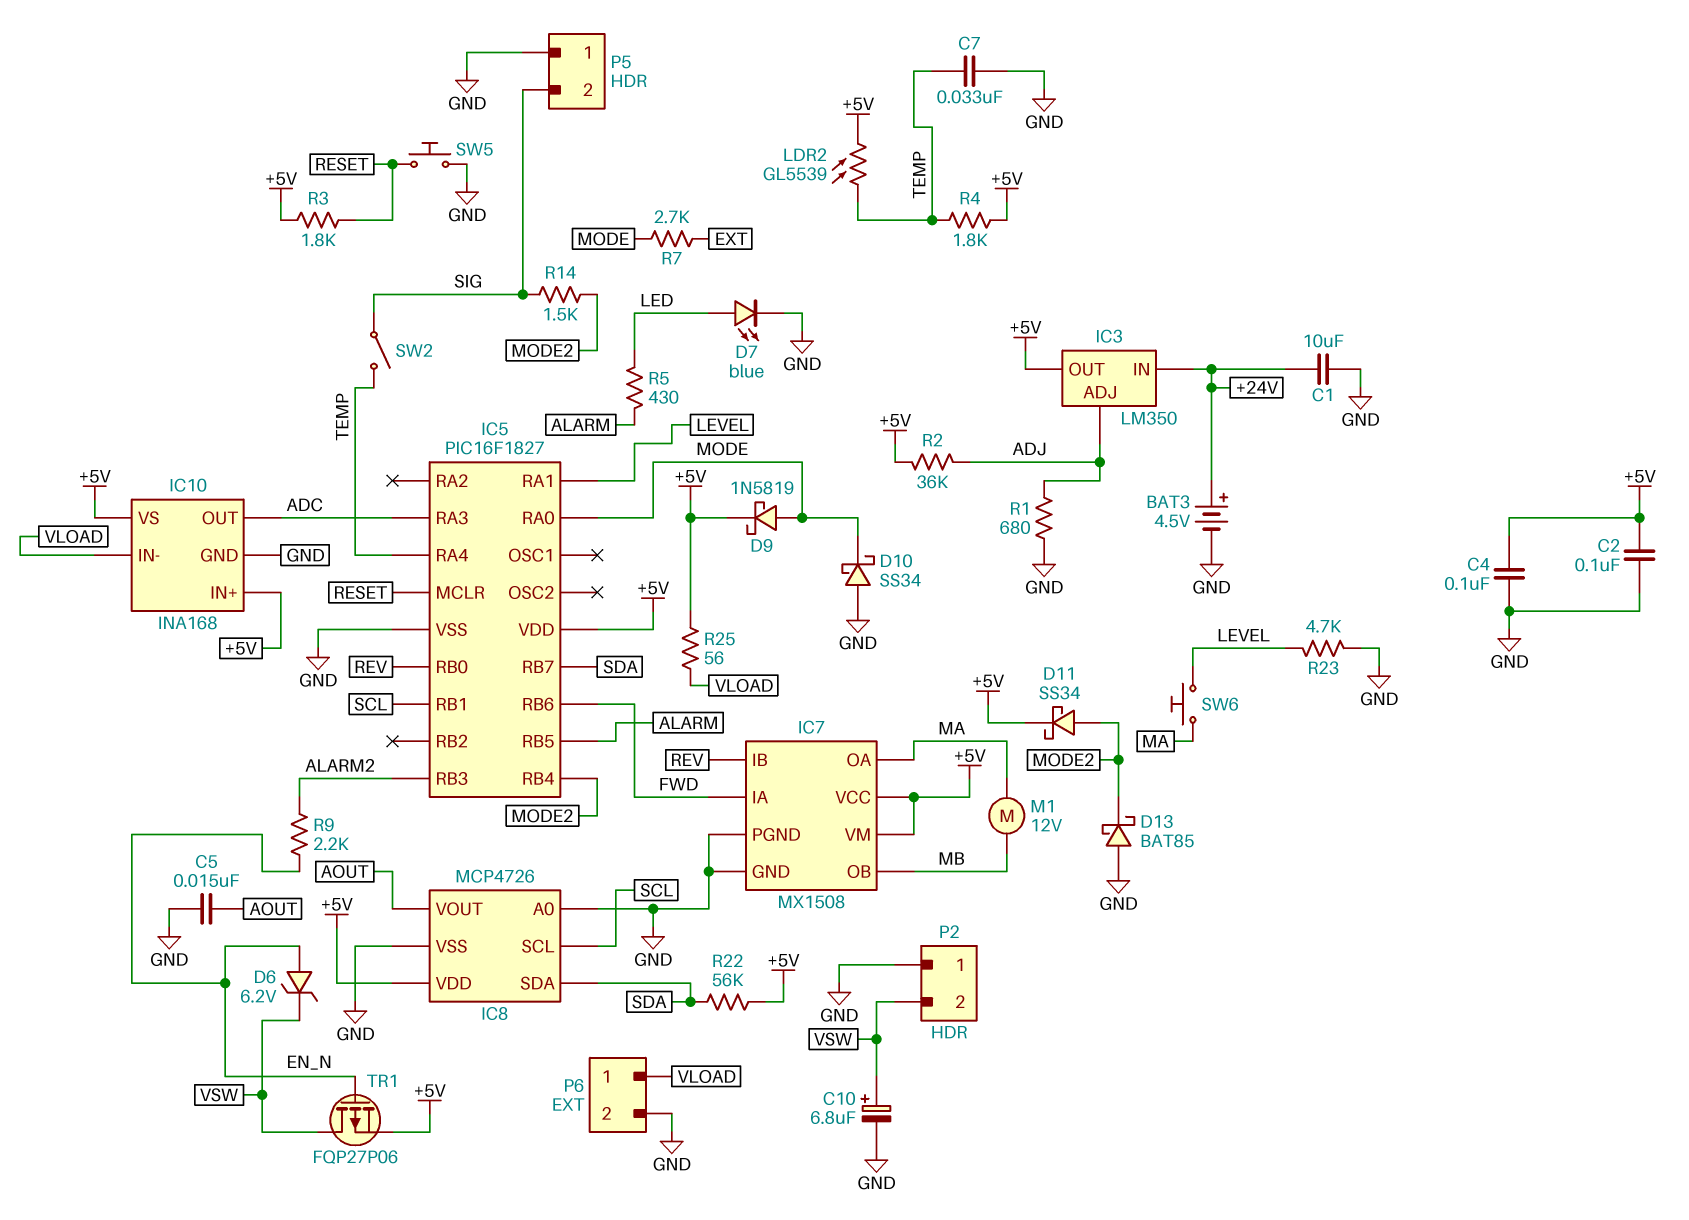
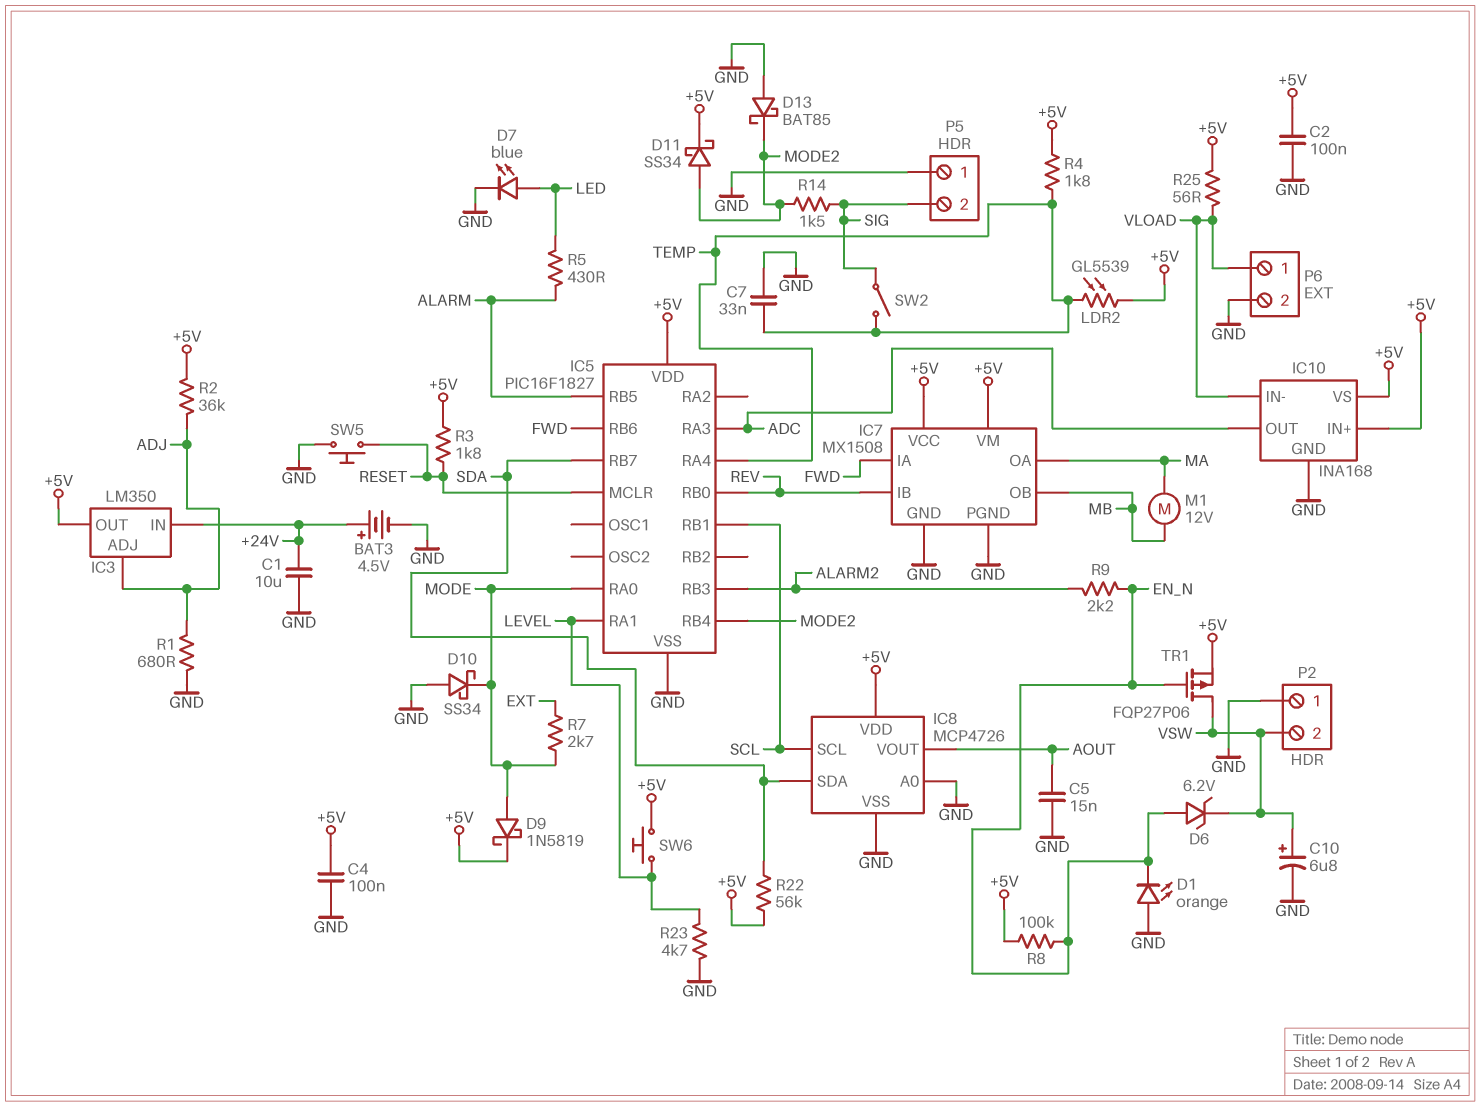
D1: none -> LED orange (A GND, K EN_N)
R8: none -> 100k (+5V, EN_N)
SW6: button (LEVEL, MA) -> button (+5V, LEVEL)

